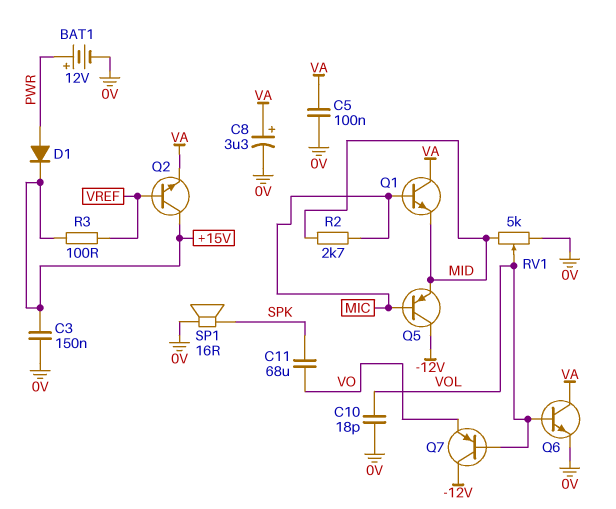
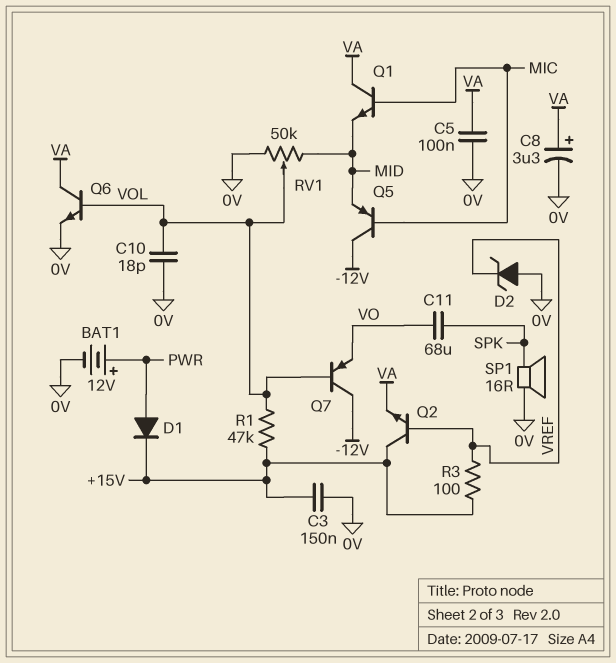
D2: none -> zener (A 0V, K VREF)
R1: none -> 47k (+15V, VOL)
R2: 2.7k (MIC, MID) -> none
RV1: 5k (0V, MID, wiper VOL) -> 50k (0V, MID, wiper VOL)

